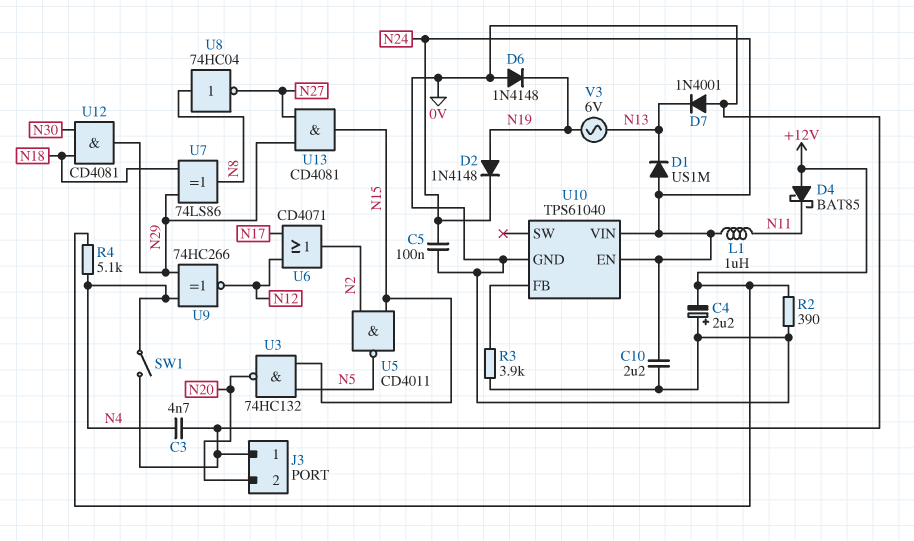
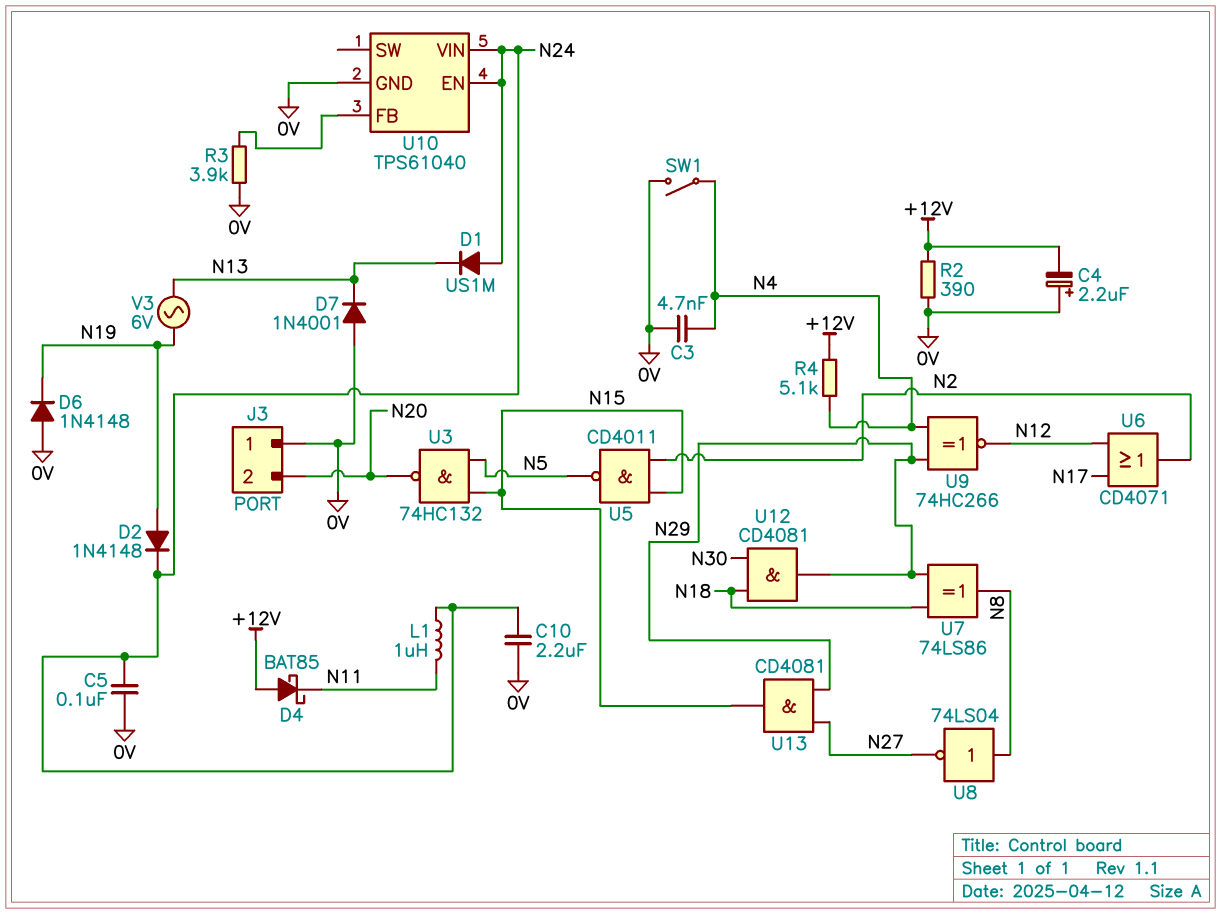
U8: NOT 74HC04 (in N8, out N27) -> NOT 74LS04 (in N8, out N27)

